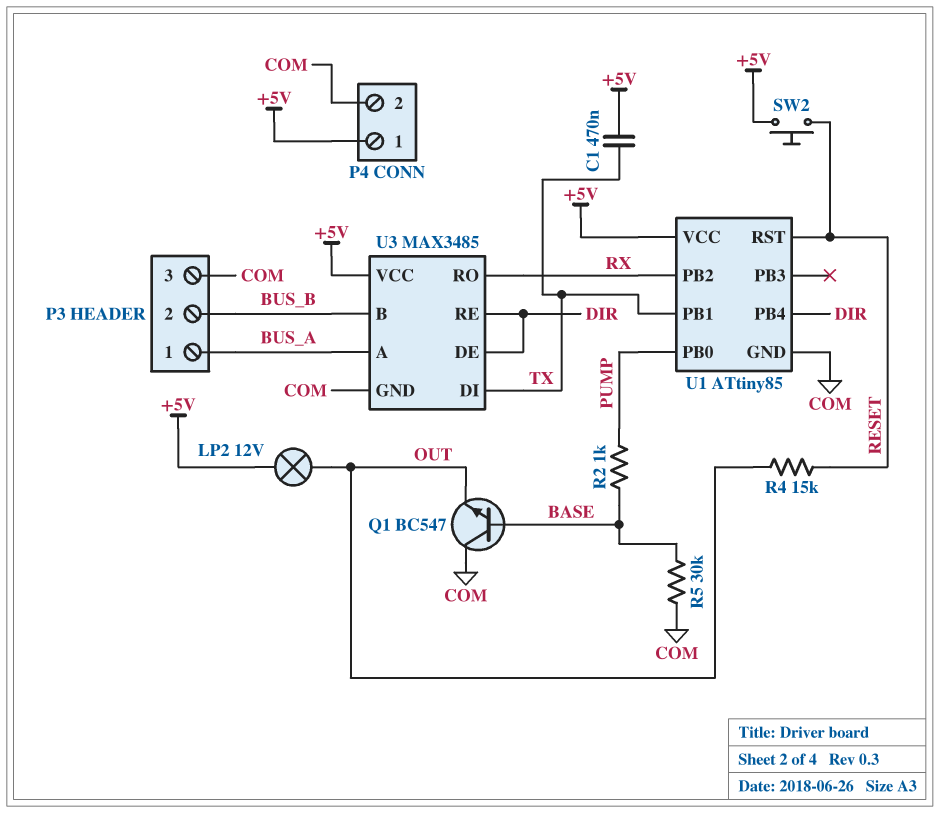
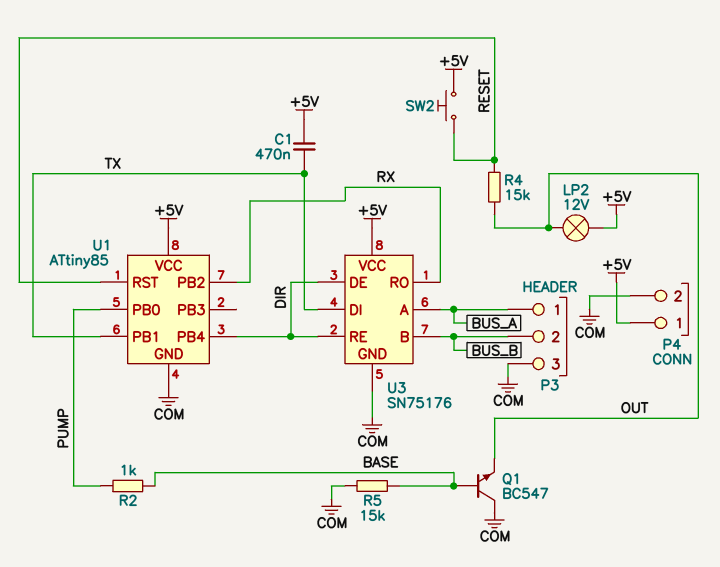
R5: 30k (BASE, COM) -> 15k (BASE, COM)
U3: MAX3485 -> SN75176

